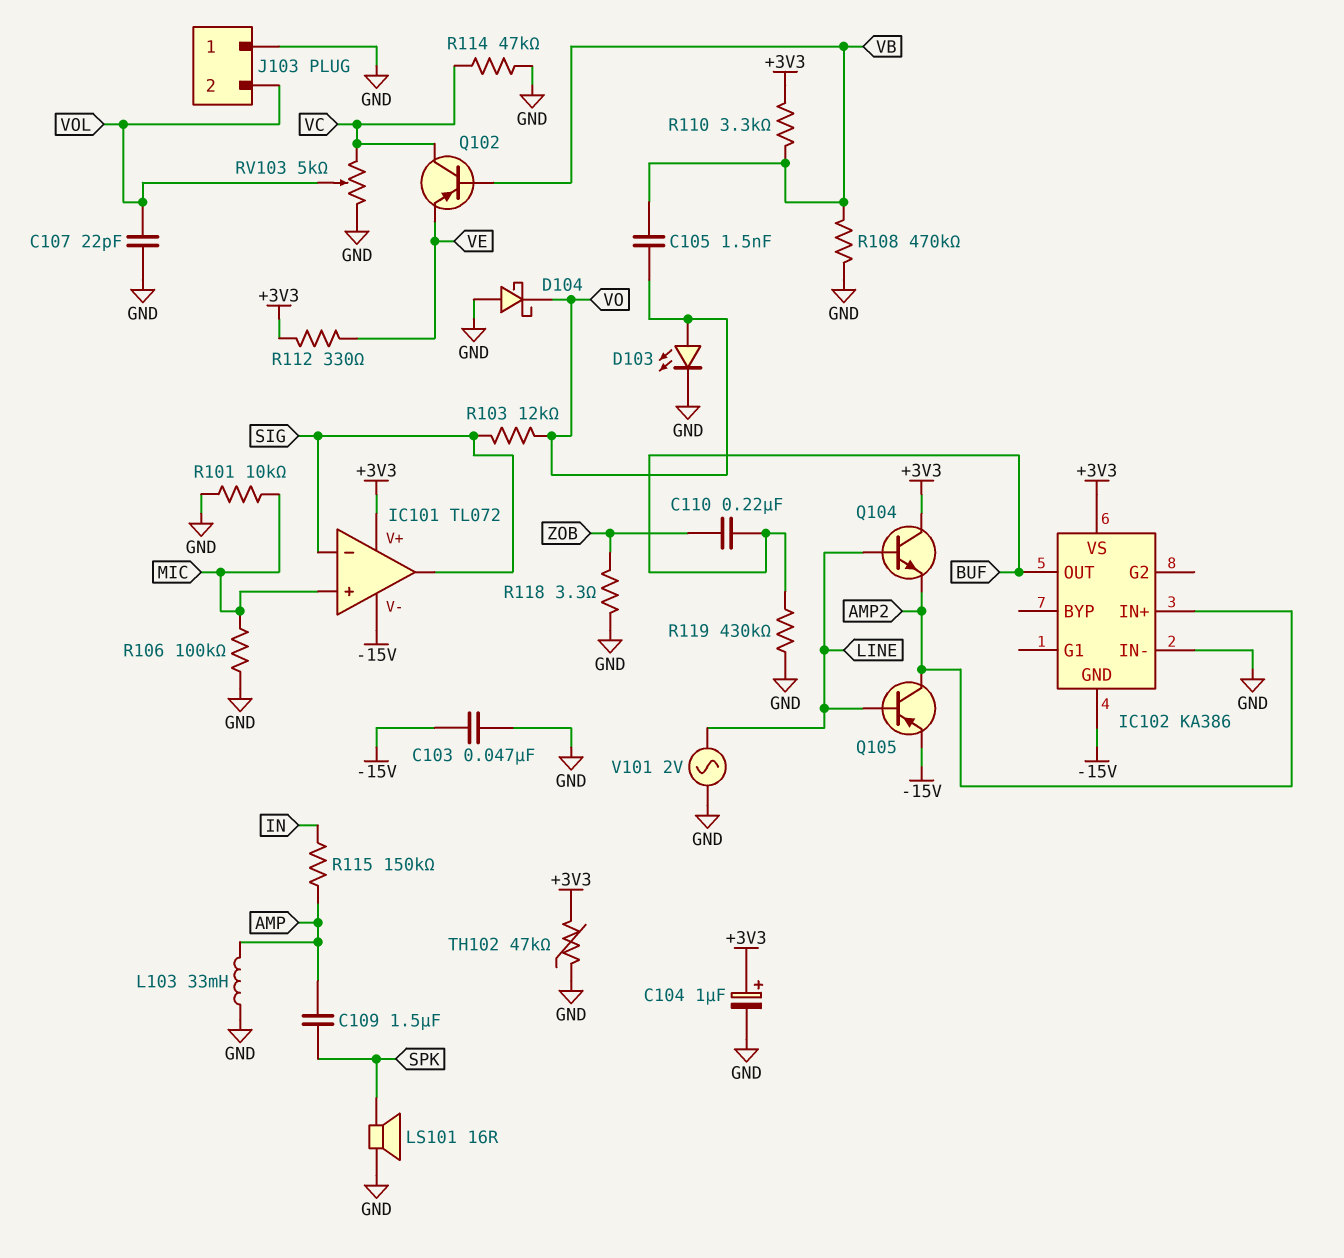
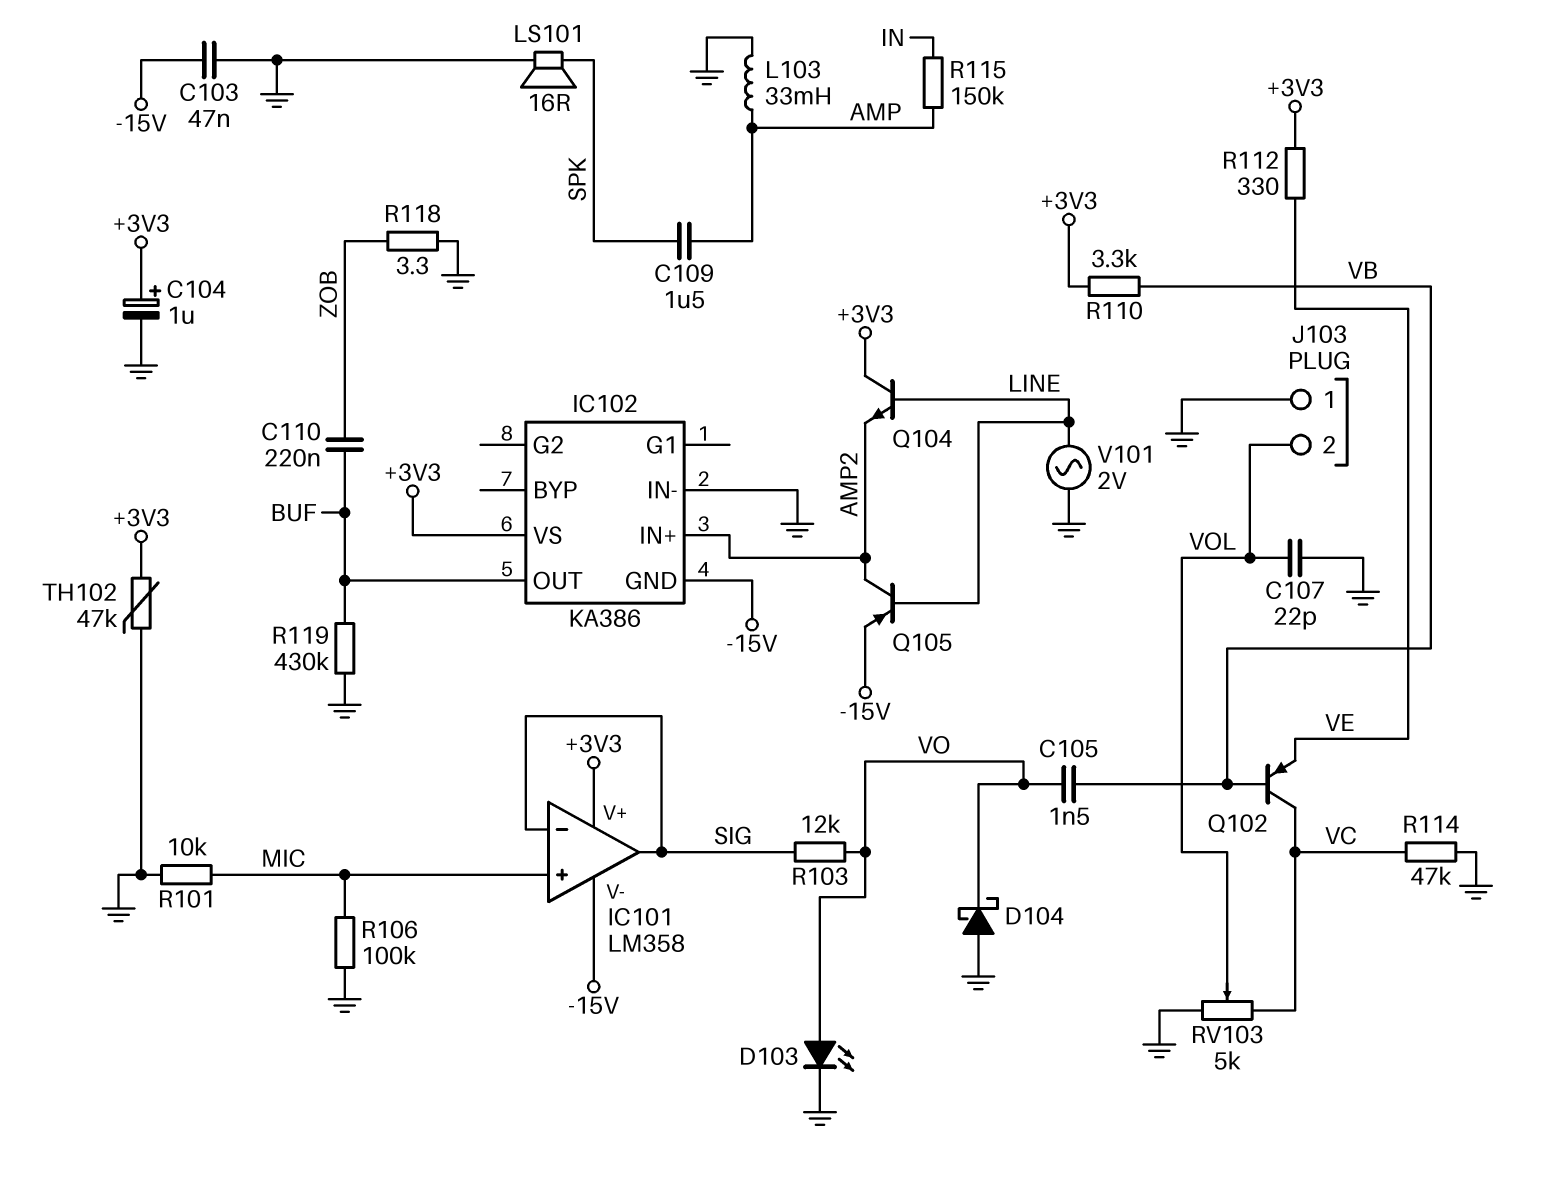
IC101: TL072 -> LM358
R108: 470k (GND, VB) -> none

